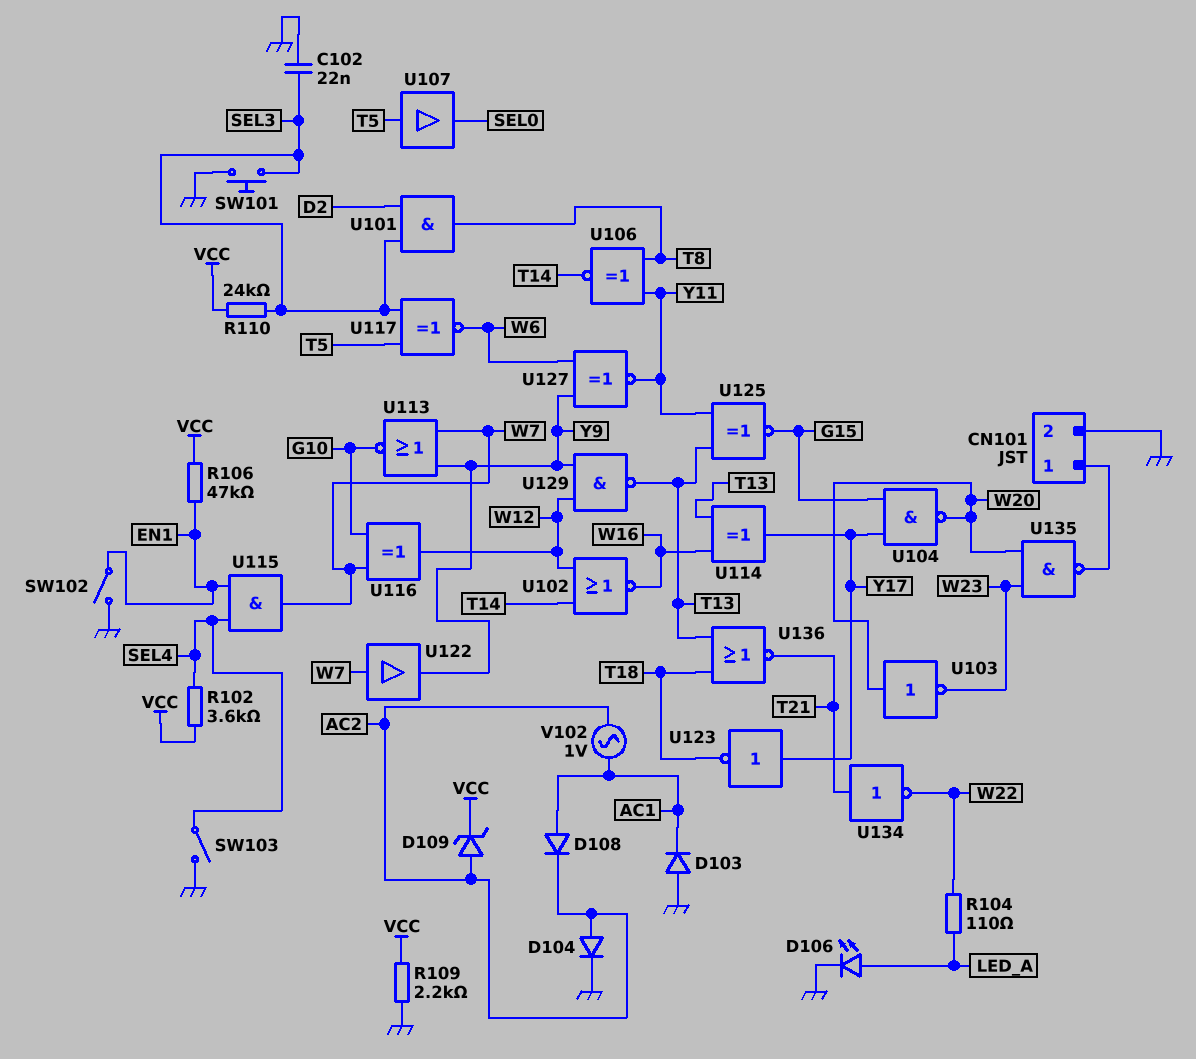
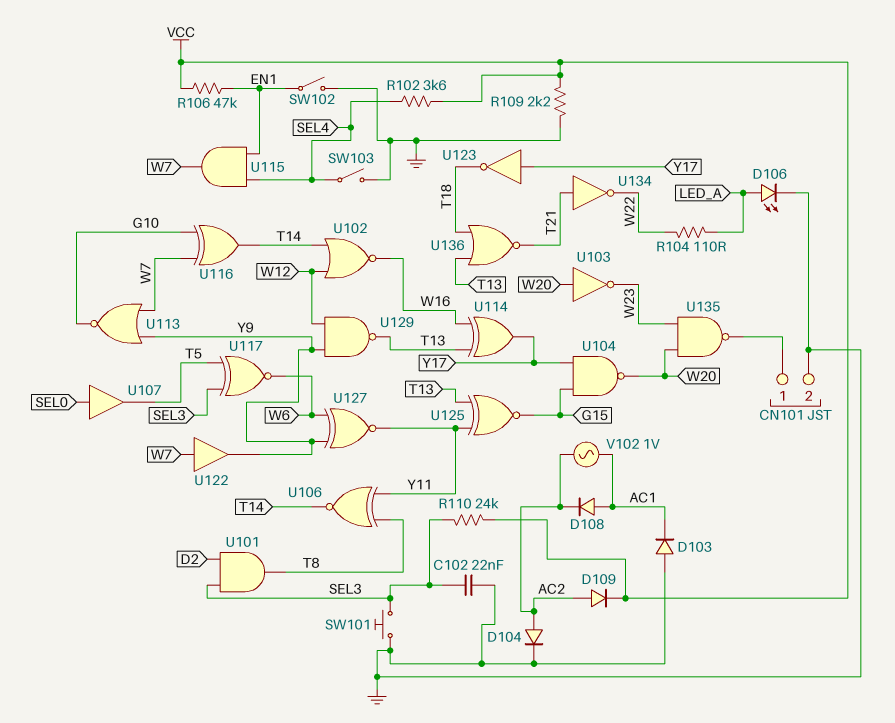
D109: zener (A AC2, K VCC) -> diode (A AC2, K VCC)
U107: buffer (in T5, out SEL0) -> buffer (in SEL0, out T5)
U116: XOR (in G10, in W7, out W12) -> XOR (in G10, in W7, out T14)

